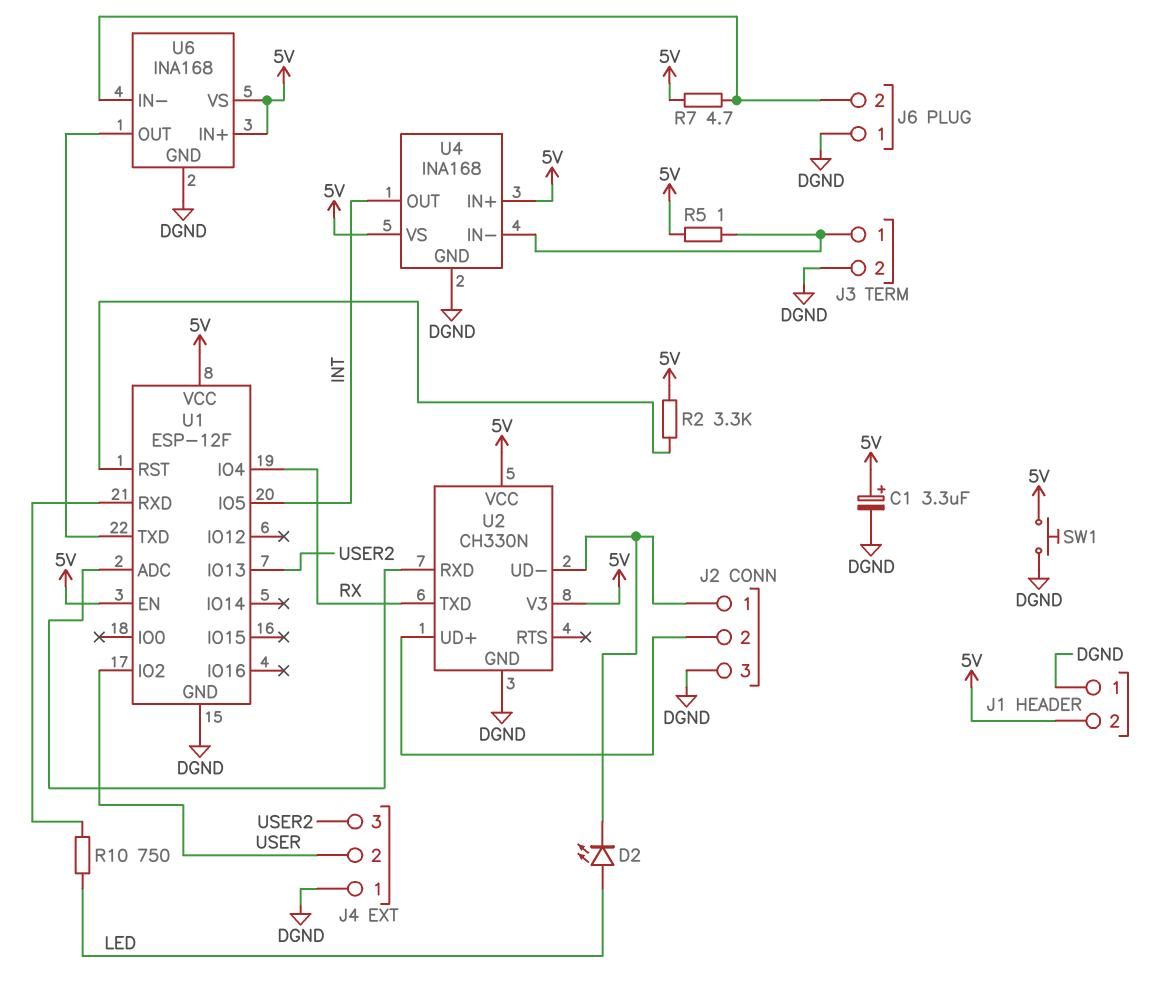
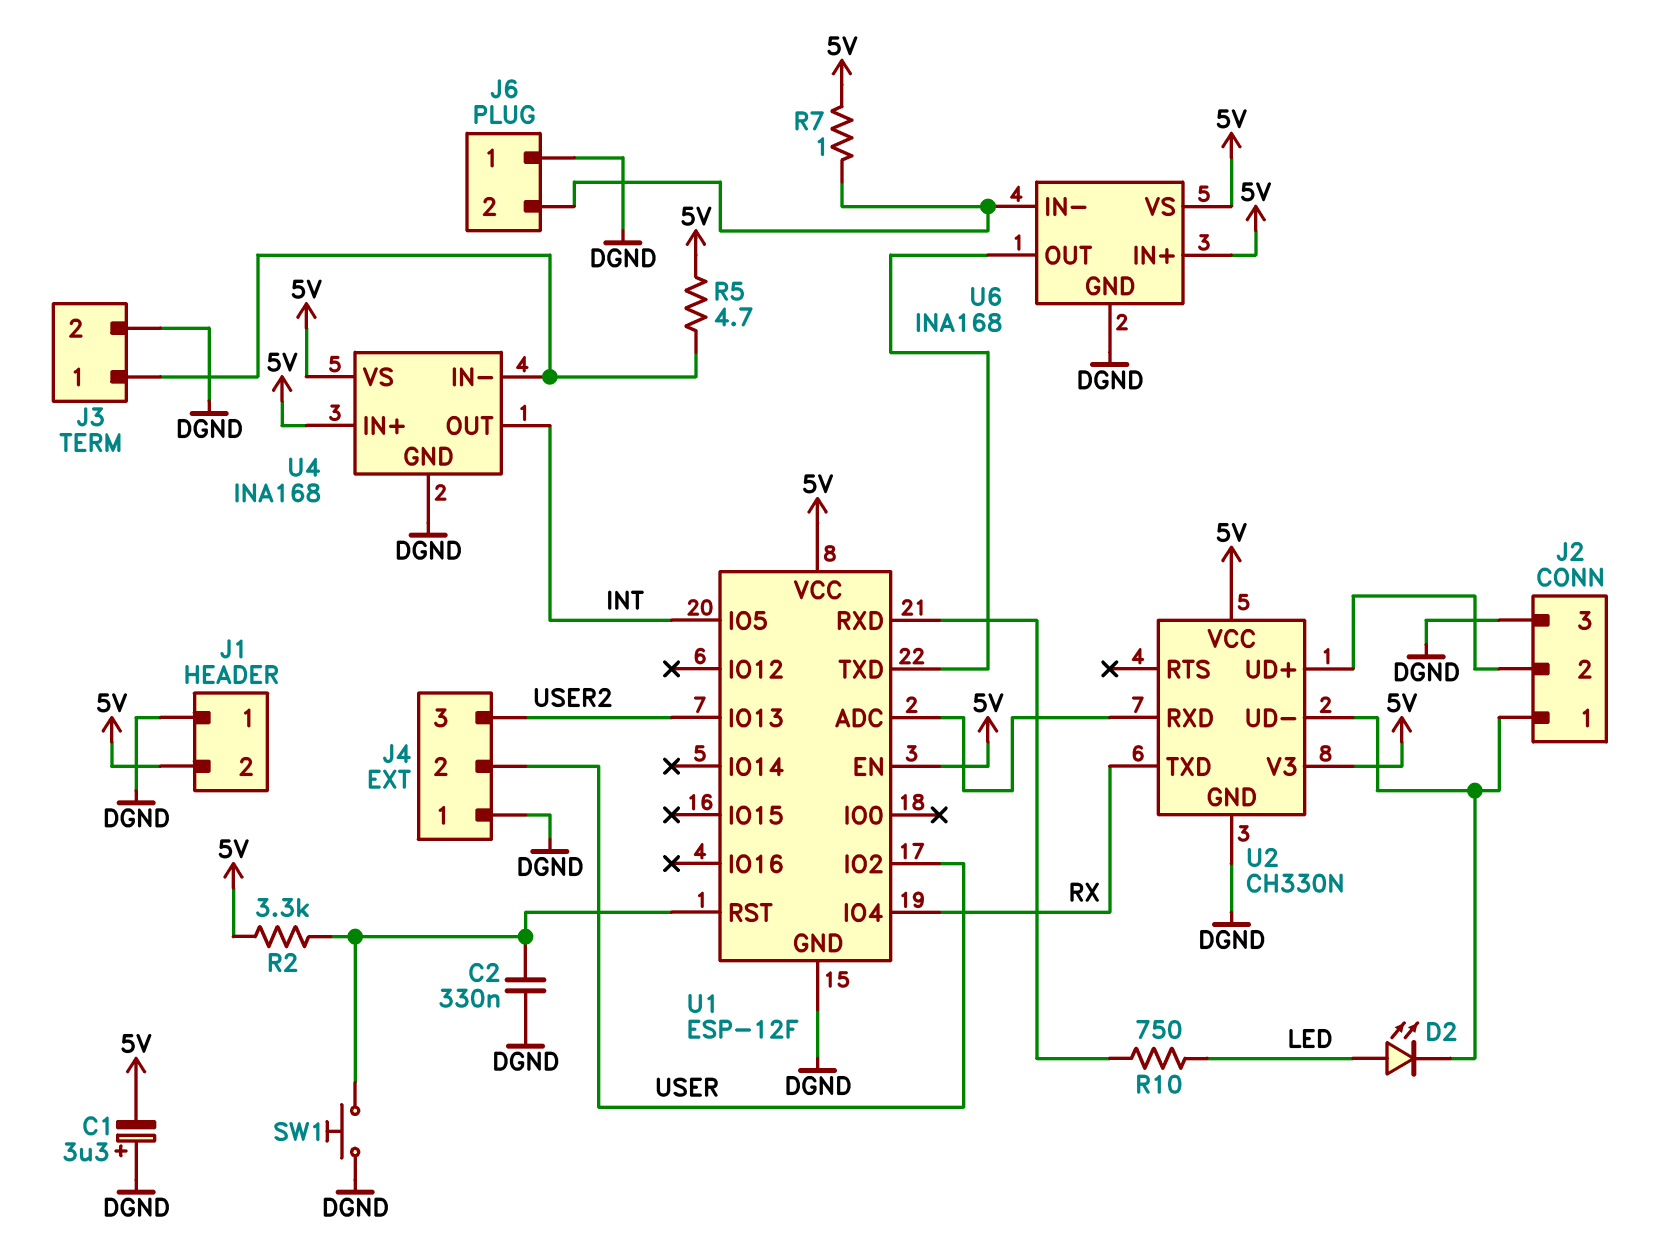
C1: 3.3uF (plus 5V, minus DGND) -> 3.3uF (plus DGND, minus 5V)
C2: none -> 330nF (DGND, U1/RST)
R5: 1 (5V, J3/1) -> 4.7 (5V, J3/1)
R7: 4.7 (5V, J6/2) -> 1 (5V, J6/2)
SW1: button (5V, DGND) -> button (DGND, U1/RST)

